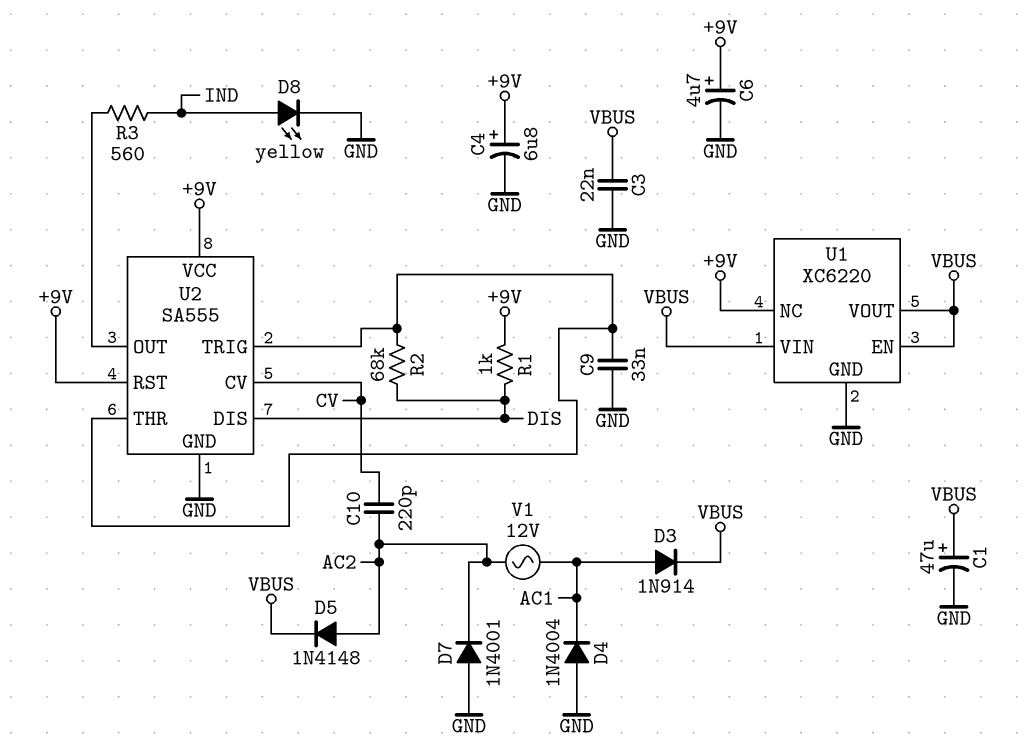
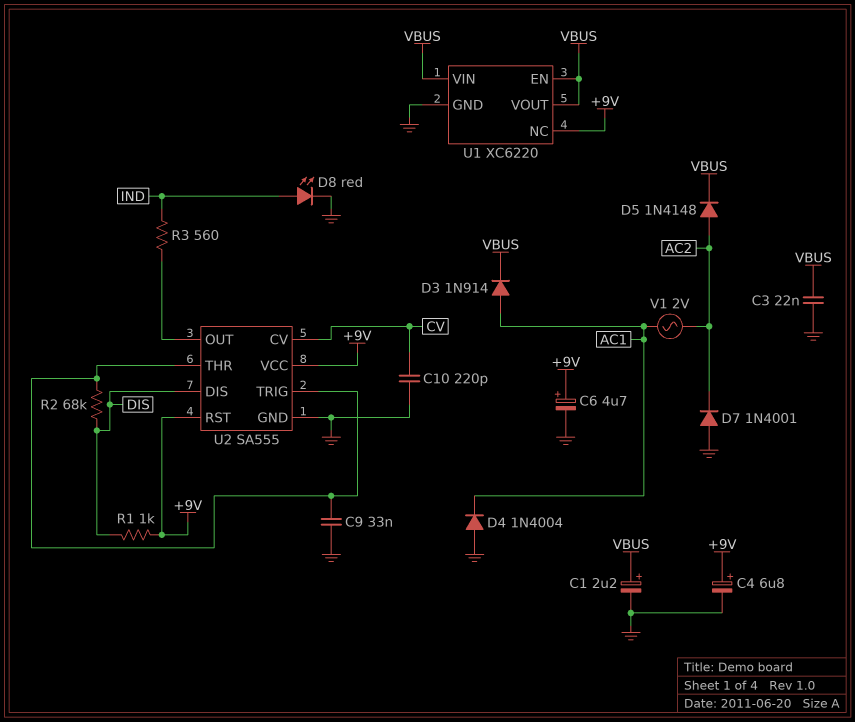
C1: 47uF (plus VBUS, minus GND) -> 2.2uF (plus VBUS, minus GND)
C10: 220pF (AC2, CV) -> 220pF (CV, GND)
D8: LED yellow (A IND, K GND) -> LED red (A IND, K GND)
V1: AC 12V (AC1, AC2) -> AC 2V (AC1, AC2)

